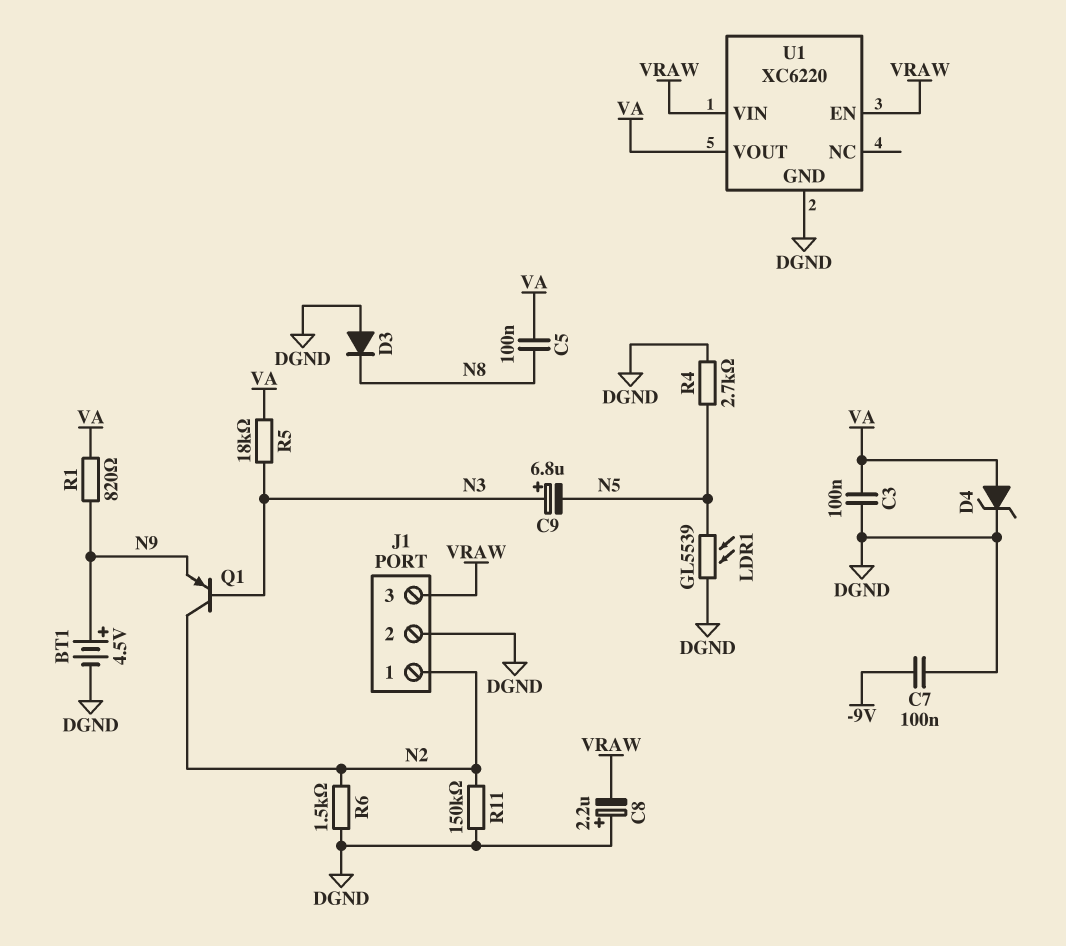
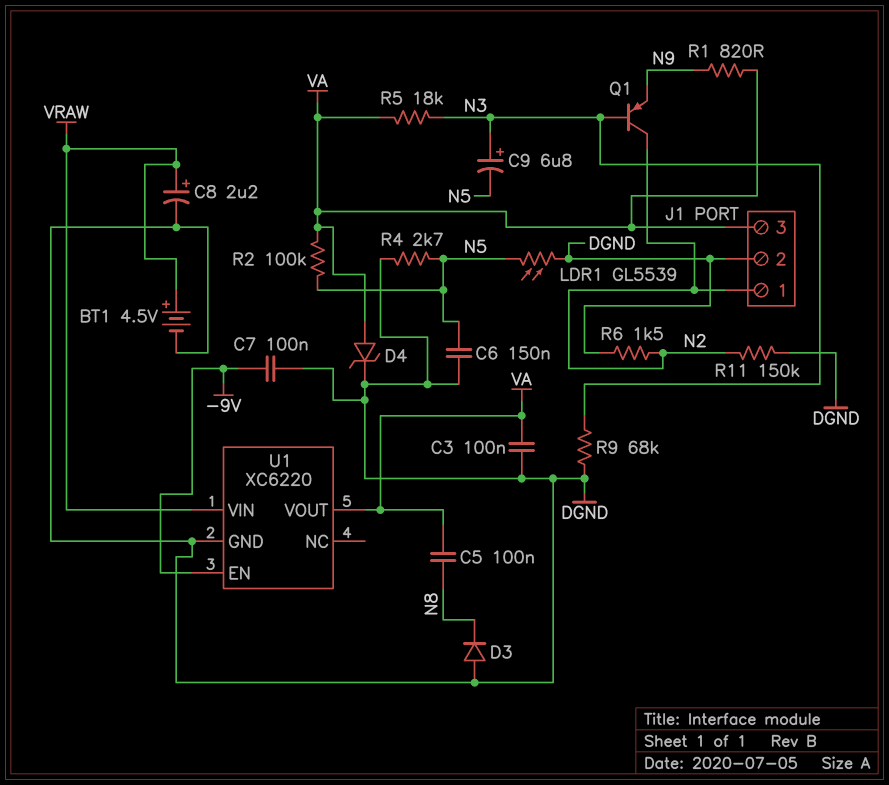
BT1: 4.5V (plus N9, minus DGND) -> 4.5V (plus VRAW, minus DGND)
C6: none -> 150nF (DGND, N5)
C8: 2.2uF (plus DGND, minus VRAW) -> 2.2uF (plus VRAW, minus DGND)
J1 pin 3: VRAW -> VA
R2: none -> 100k (N5, VA)
R9: none -> 68k (DGND, N3)
U1 pin EN: VRAW -> -9V

